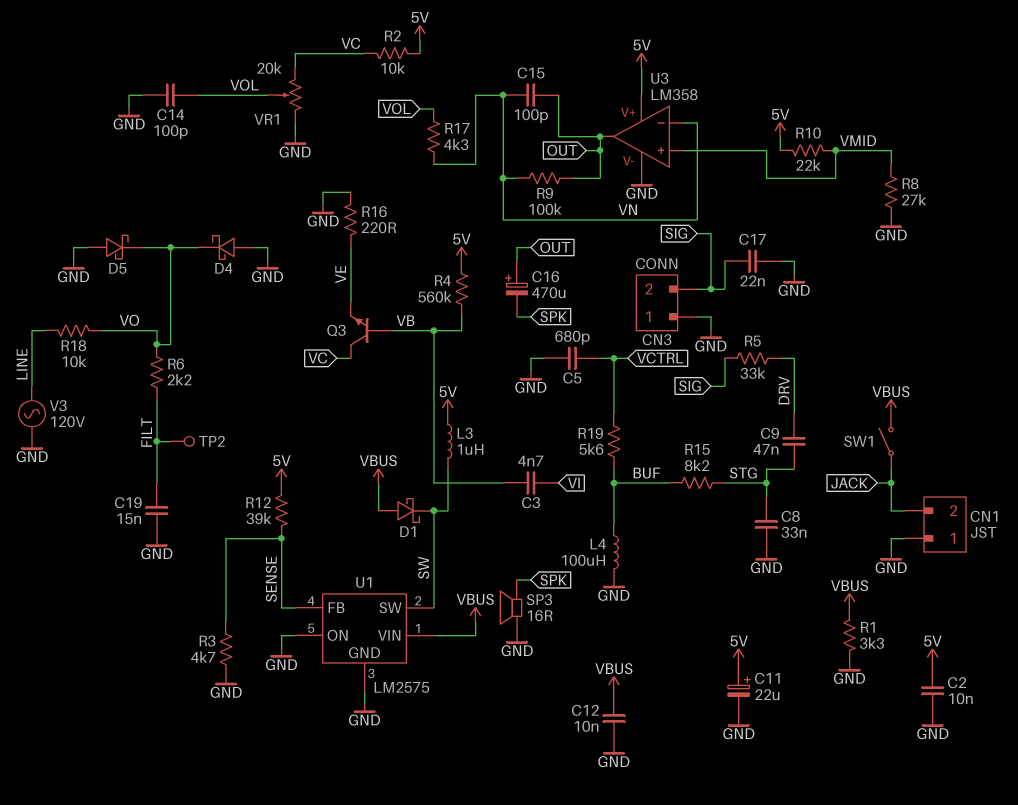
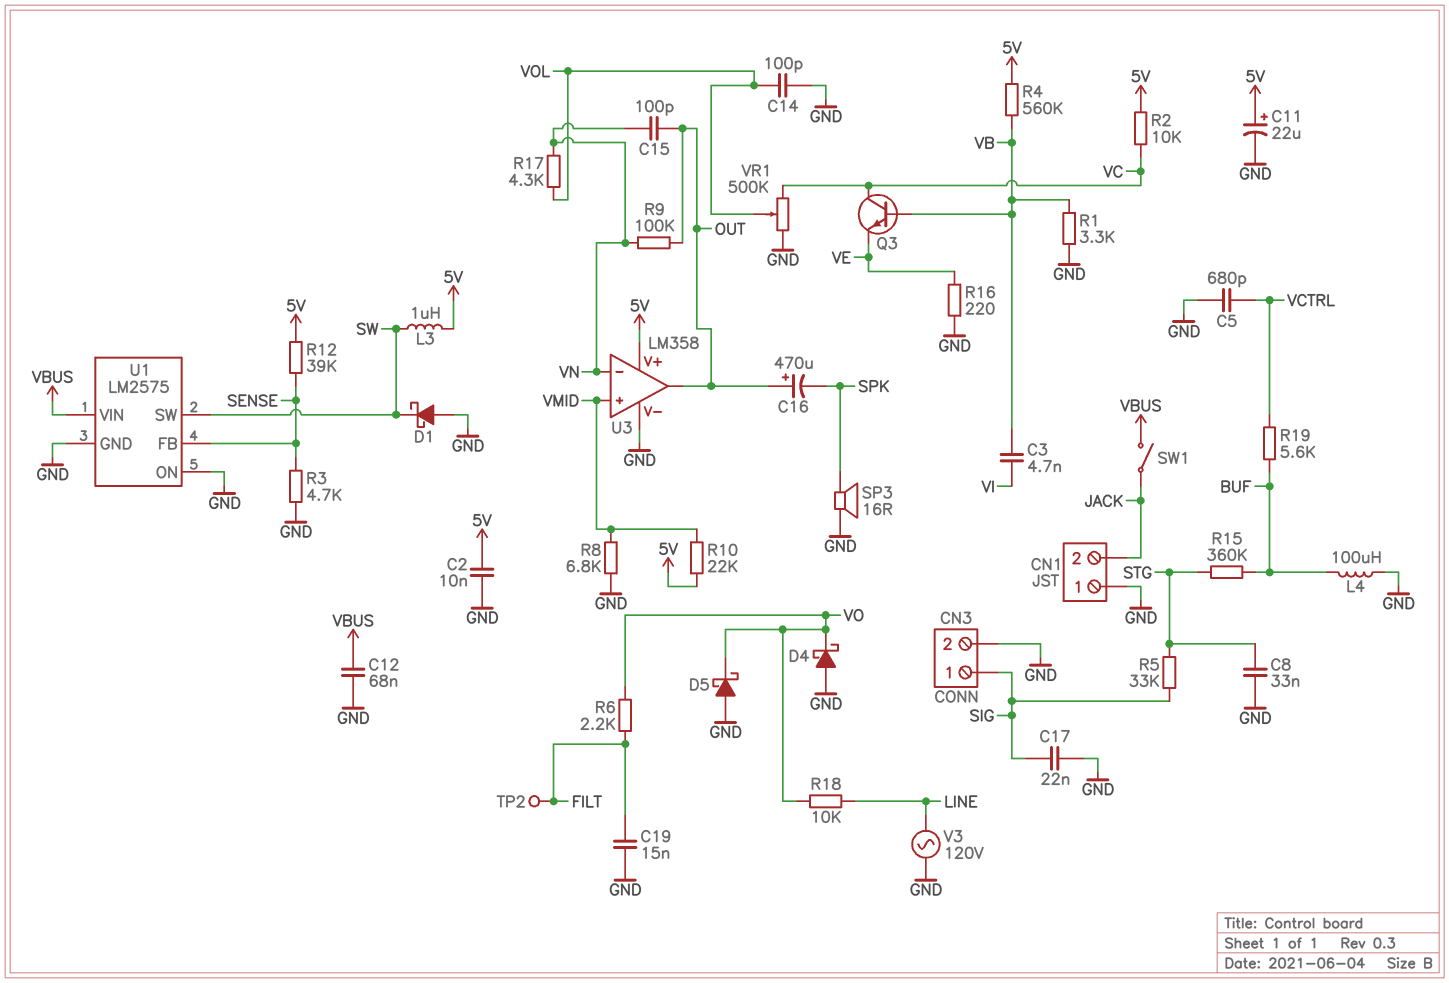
C9: 47nF (DRV, STG) -> none
C12: 10nF (GND, VBUS) -> 68nF (GND, VBUS)
CN3 pin 1: GND -> SIG
CN3 pin 2: SIG -> GND
D1: schottky (A VBUS, K SW) -> schottky (A GND, K SW)
R1: 3.3k (GND, VBUS) -> 3.3k (GND, VB)
R5: 33k (DRV, SIG) -> 33k (SIG, STG)
R8: 27k (GND, VMID) -> 6.8k (GND, VMID)
R15: 8.2k (BUF, STG) -> 360k (BUF, STG)
VR1: 20k (GND, VC, wiper VOL) -> 500k (GND, VC, wiper VOL)

